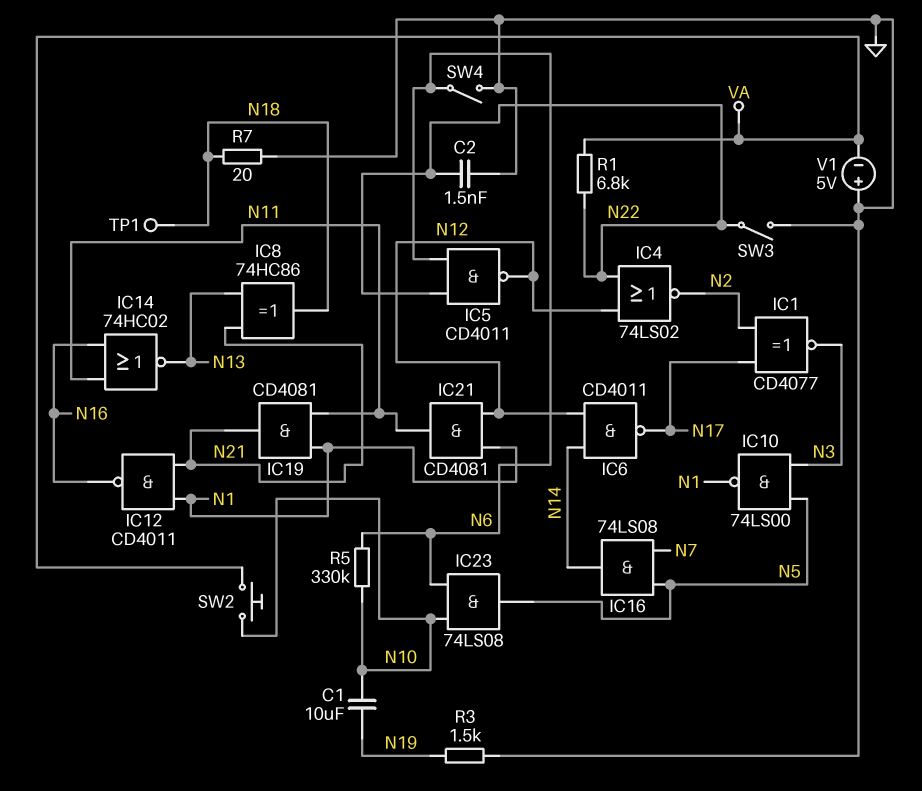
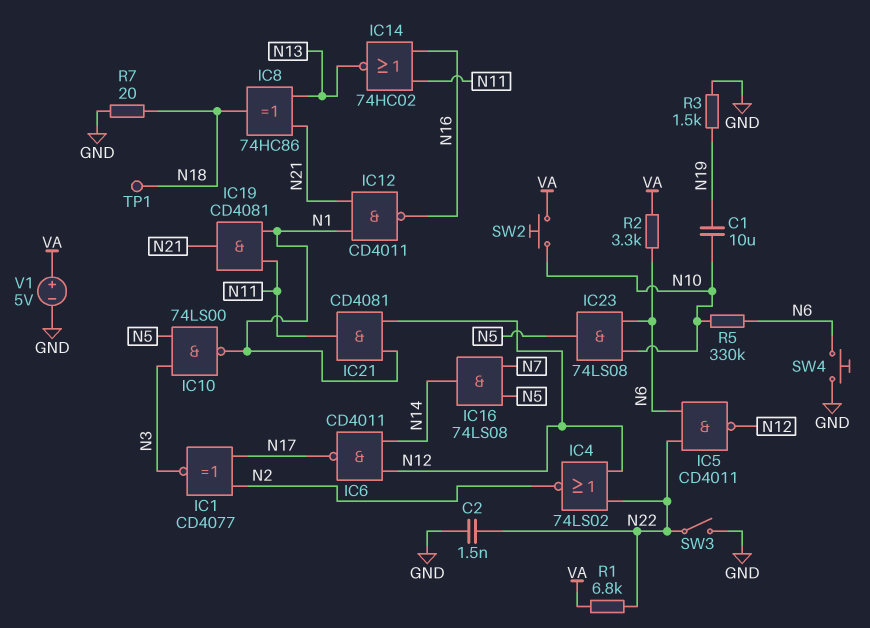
R2: none -> 3.3k (N6, VA)
SW4: switch (GND, N6) -> button (GND, N6)
V1: 5V (plus GND, minus VA) -> 5V (plus VA, minus GND)

